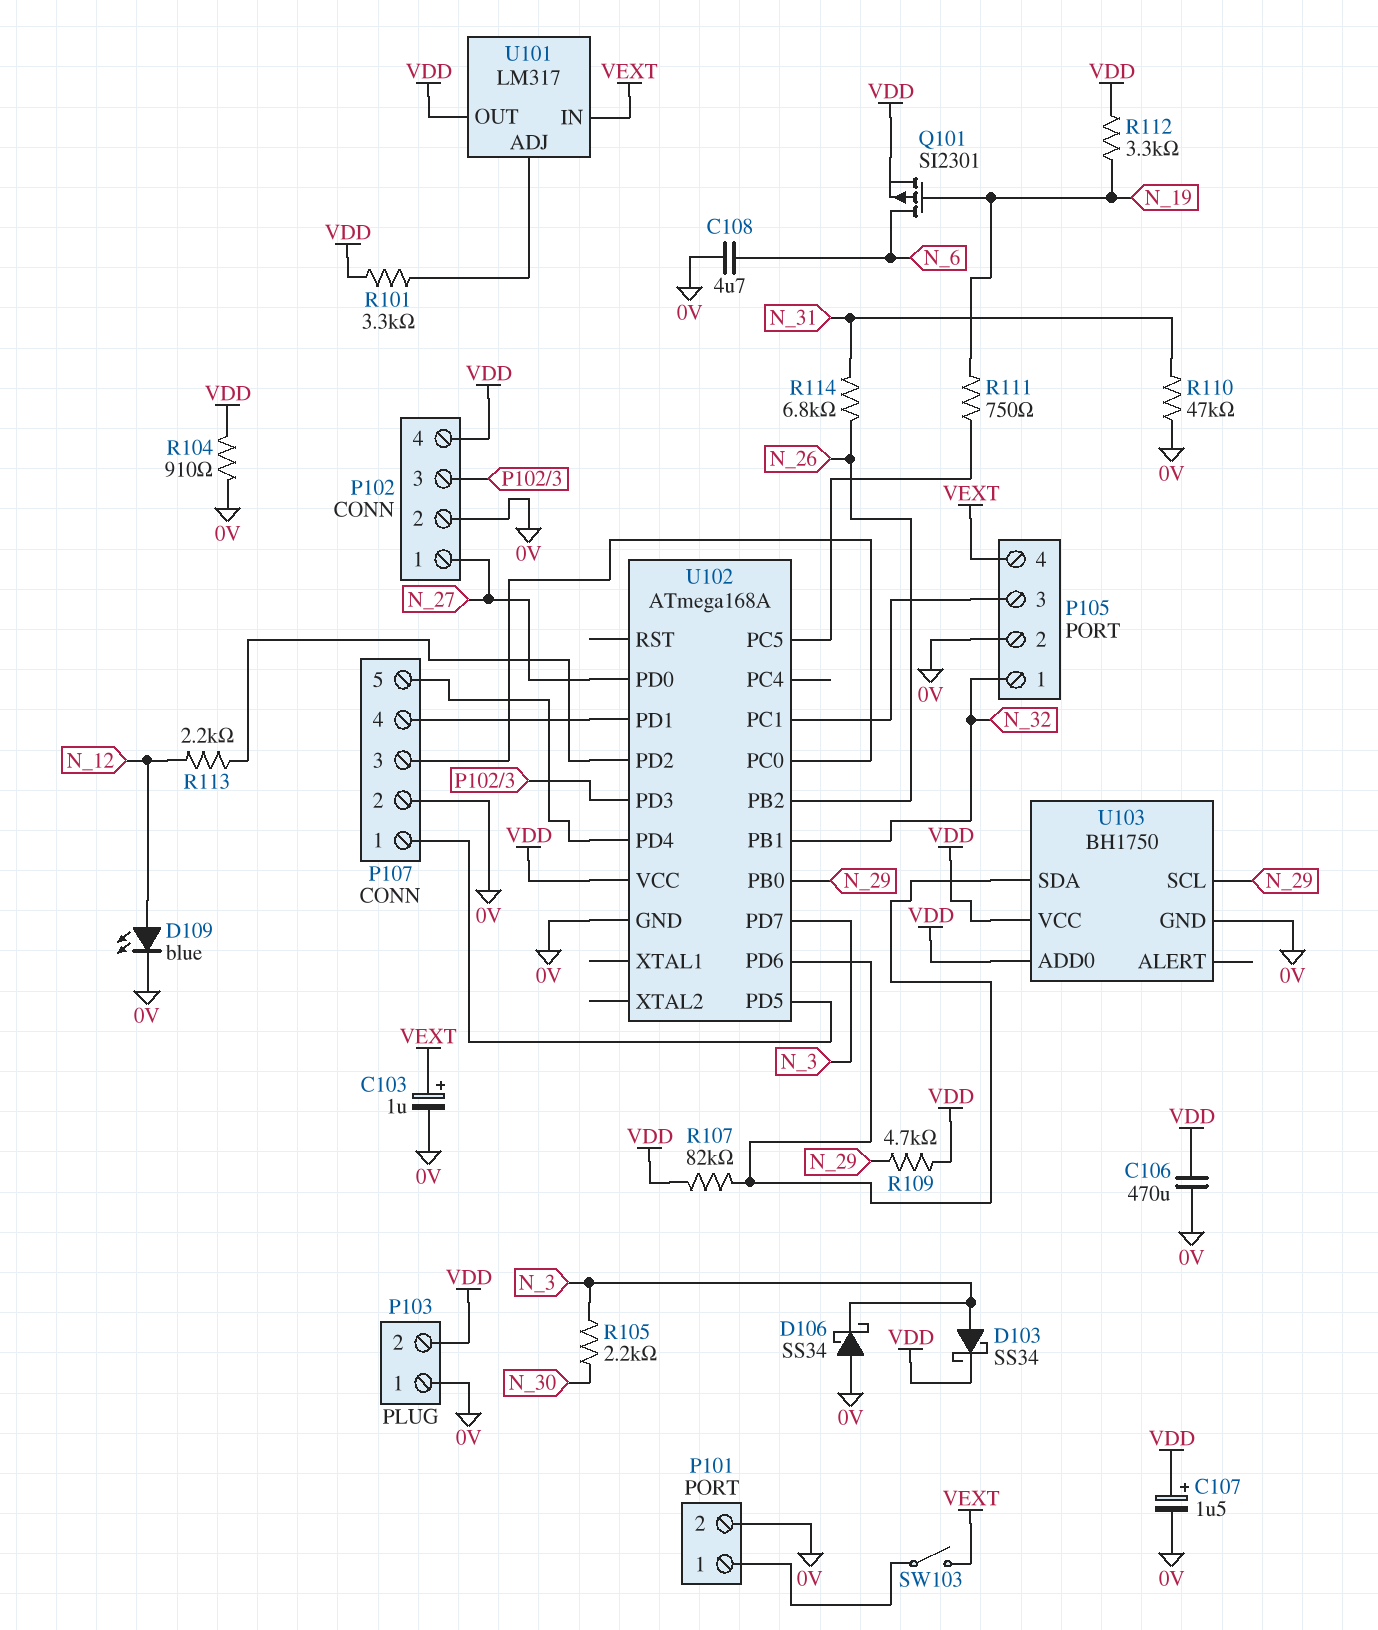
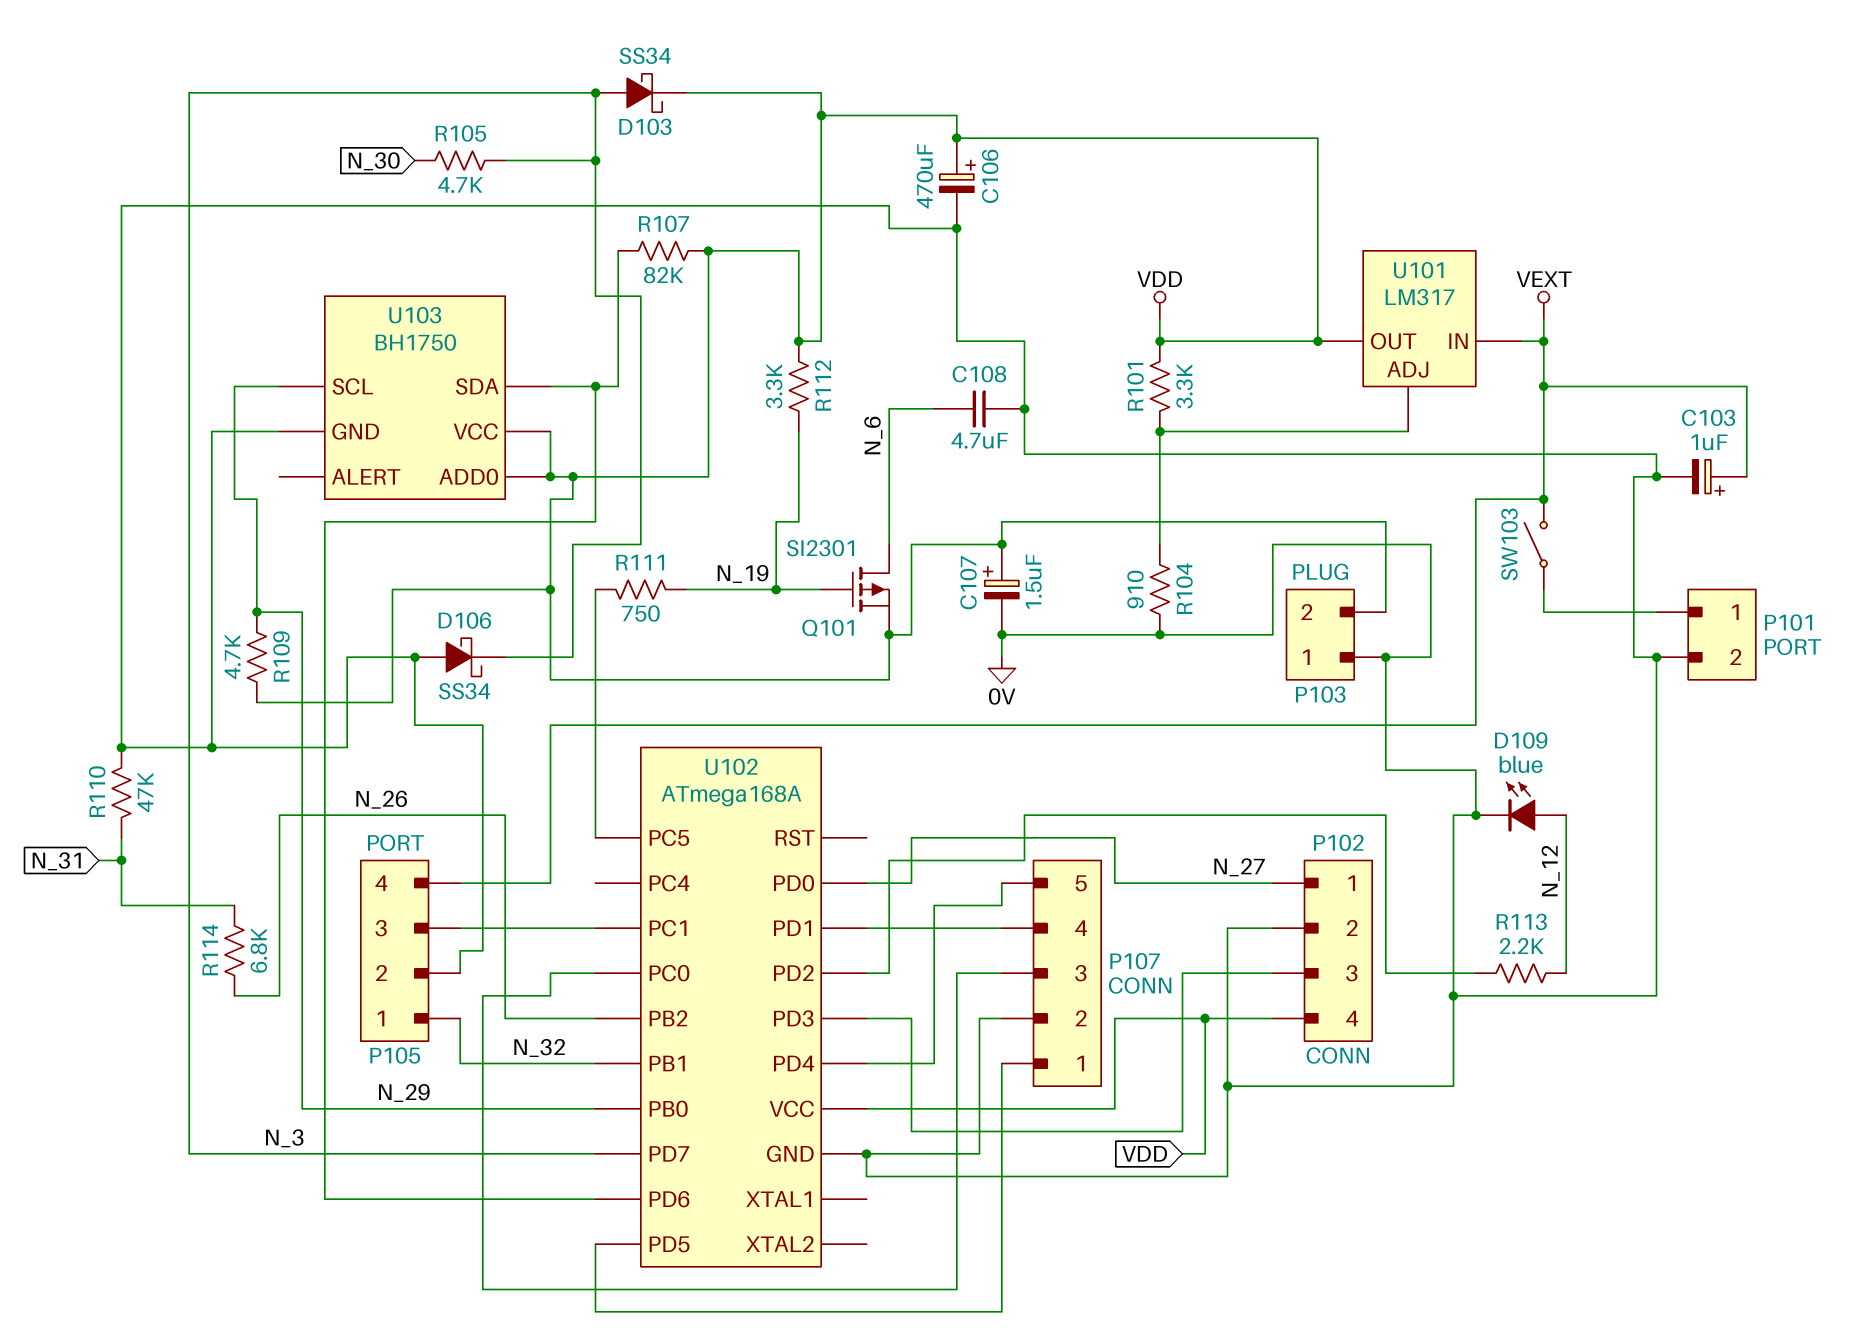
C106: 470uF (0V, VDD) -> 470uF (plus VDD, minus 0V)
R104: 910 (0V, VDD) -> 910 (0V, U101/ADJ)
R105: 2.2k (N_3, N_30) -> 4.7k (N_3, N_30)

